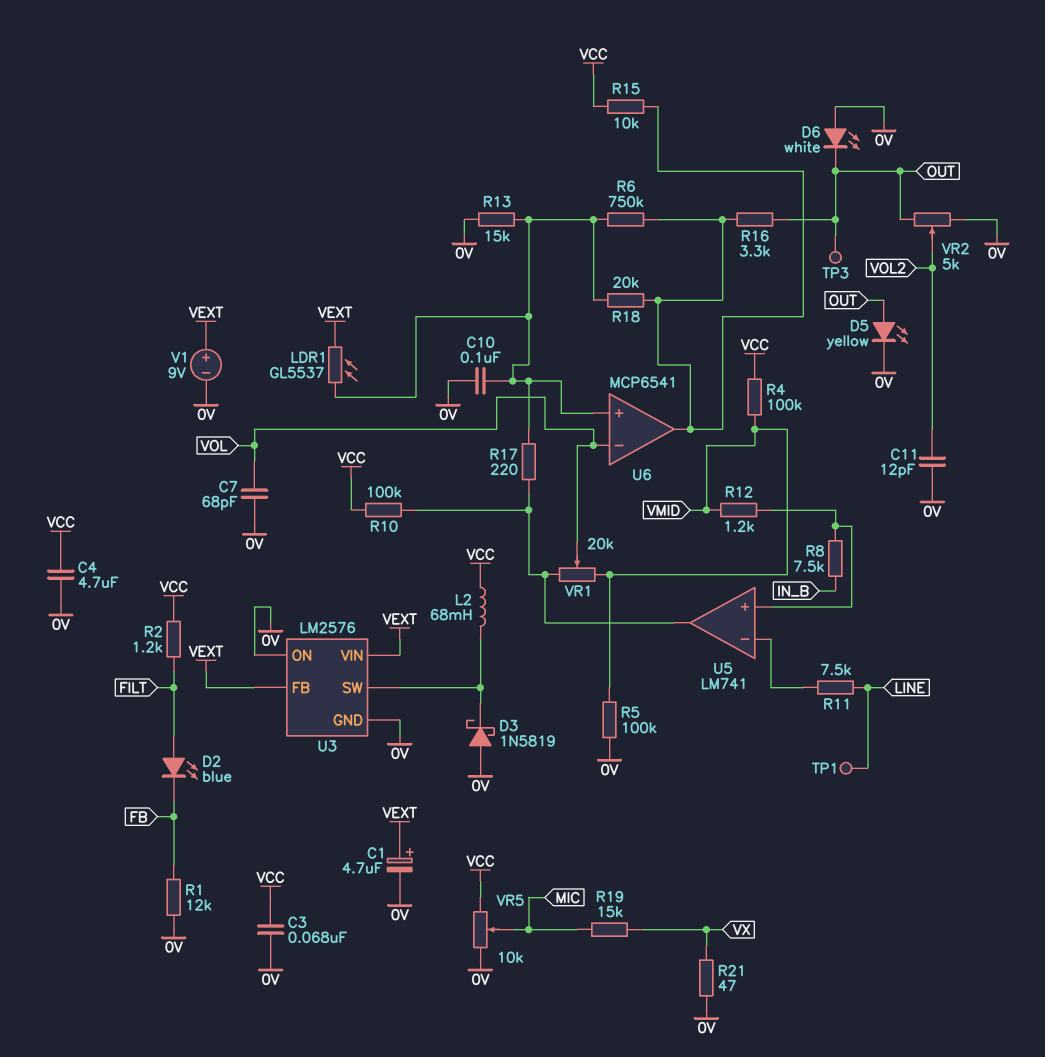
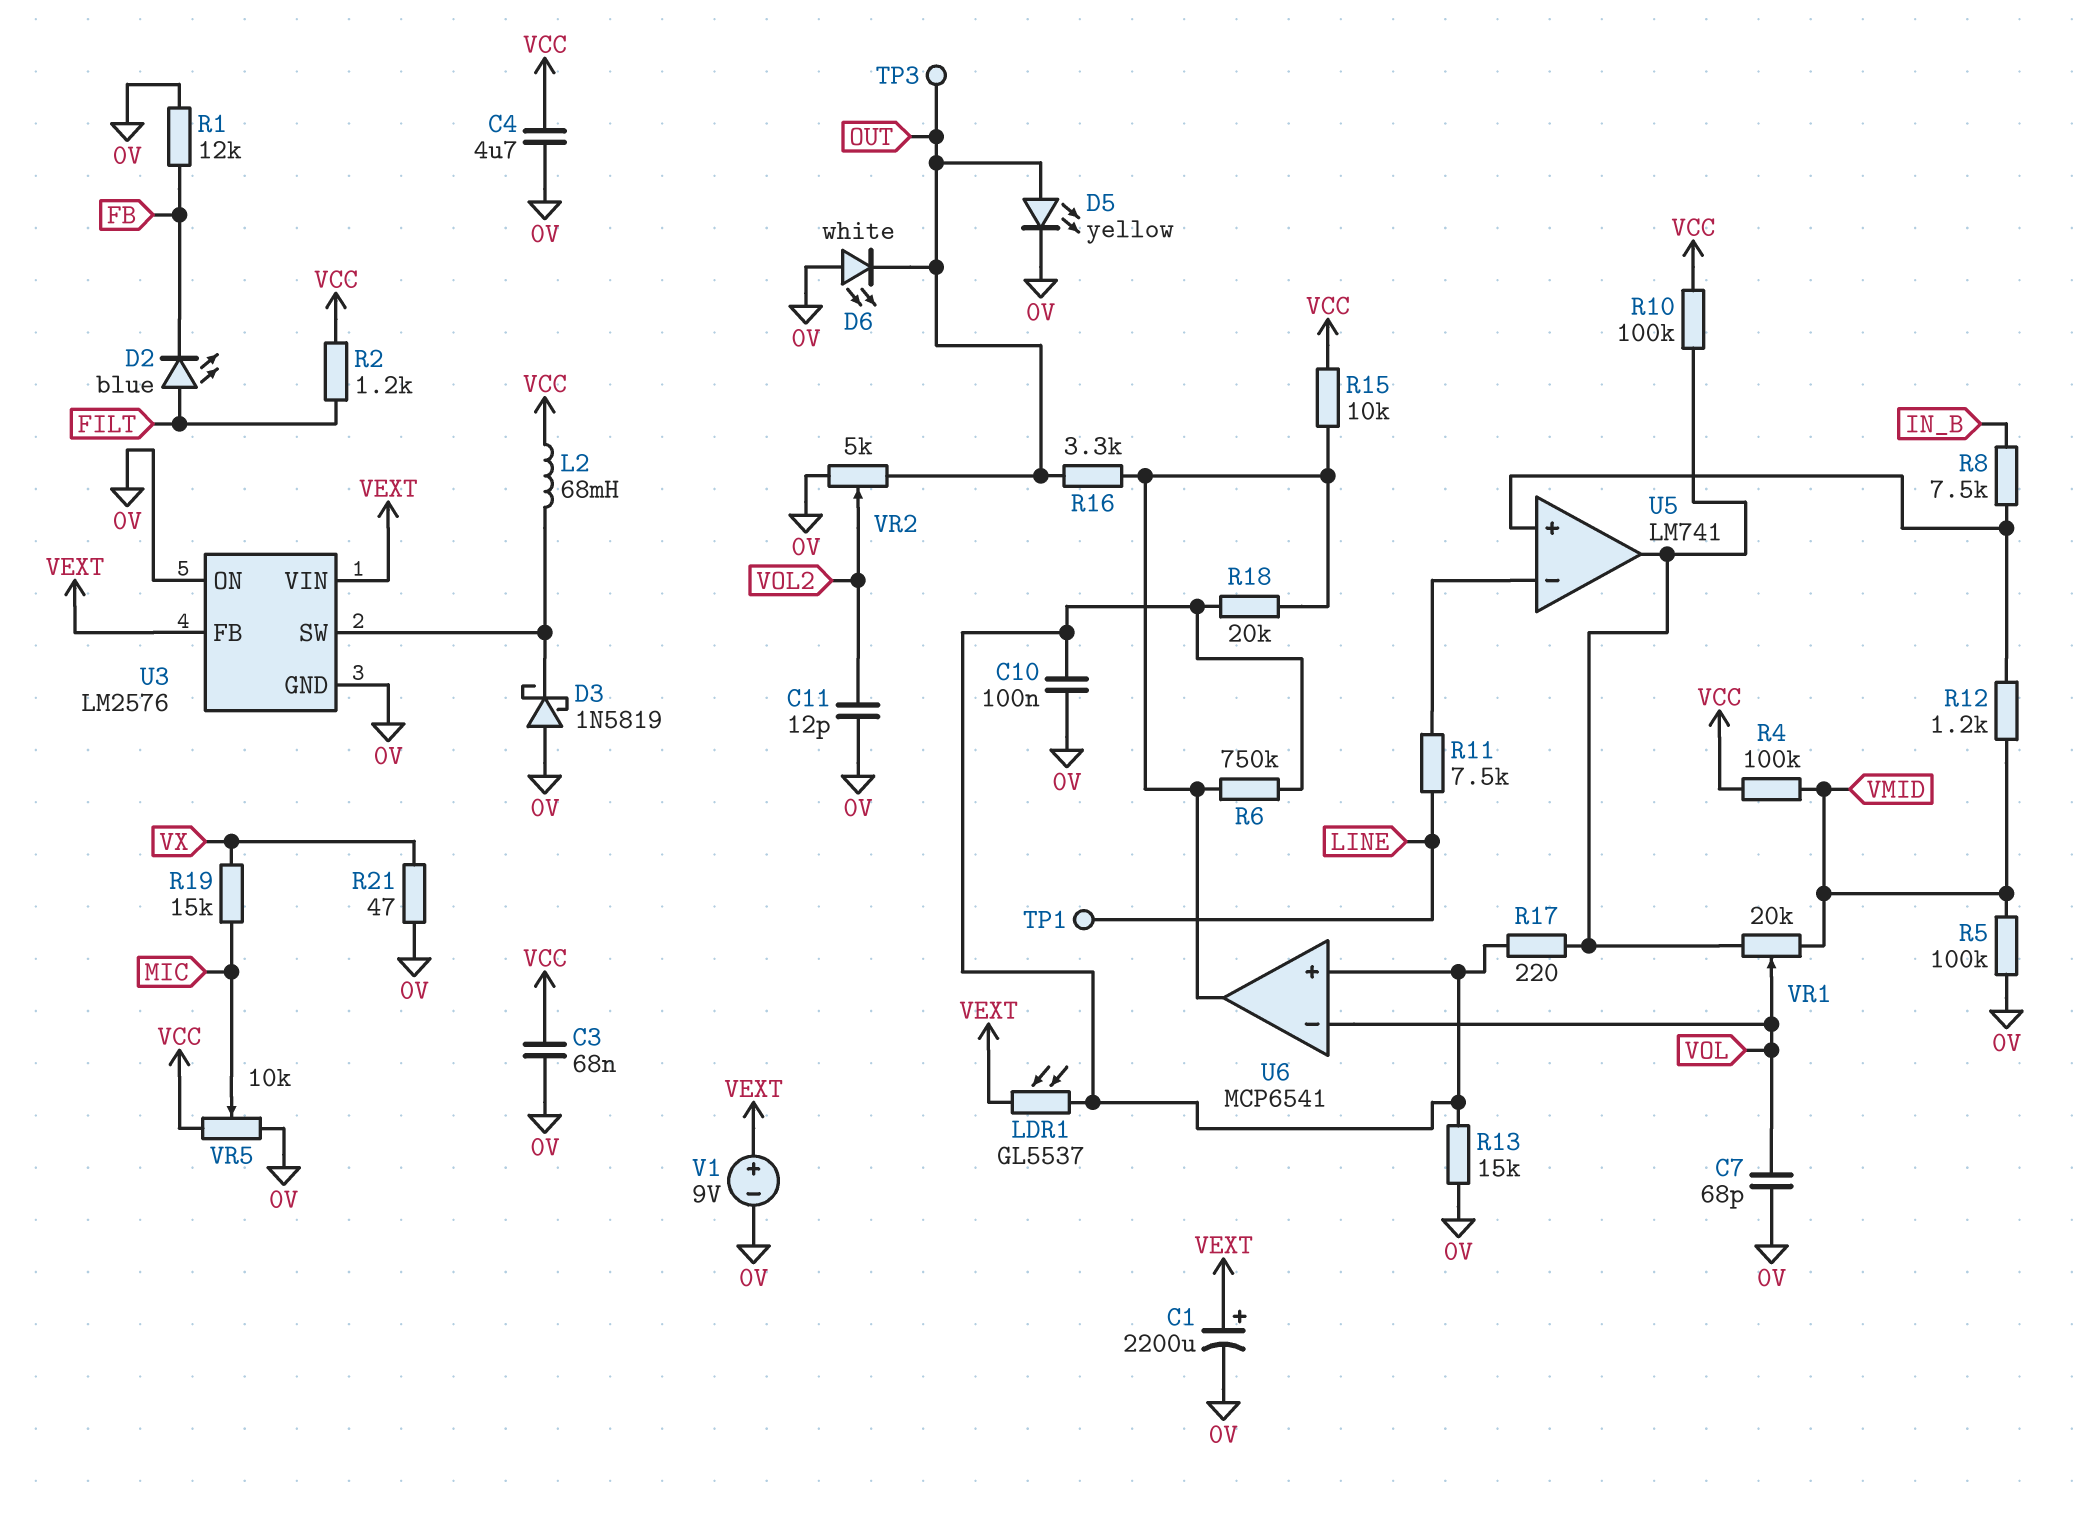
C1: 4.7uF (plus VEXT, minus 0V) -> 2200uF (plus VEXT, minus 0V)

